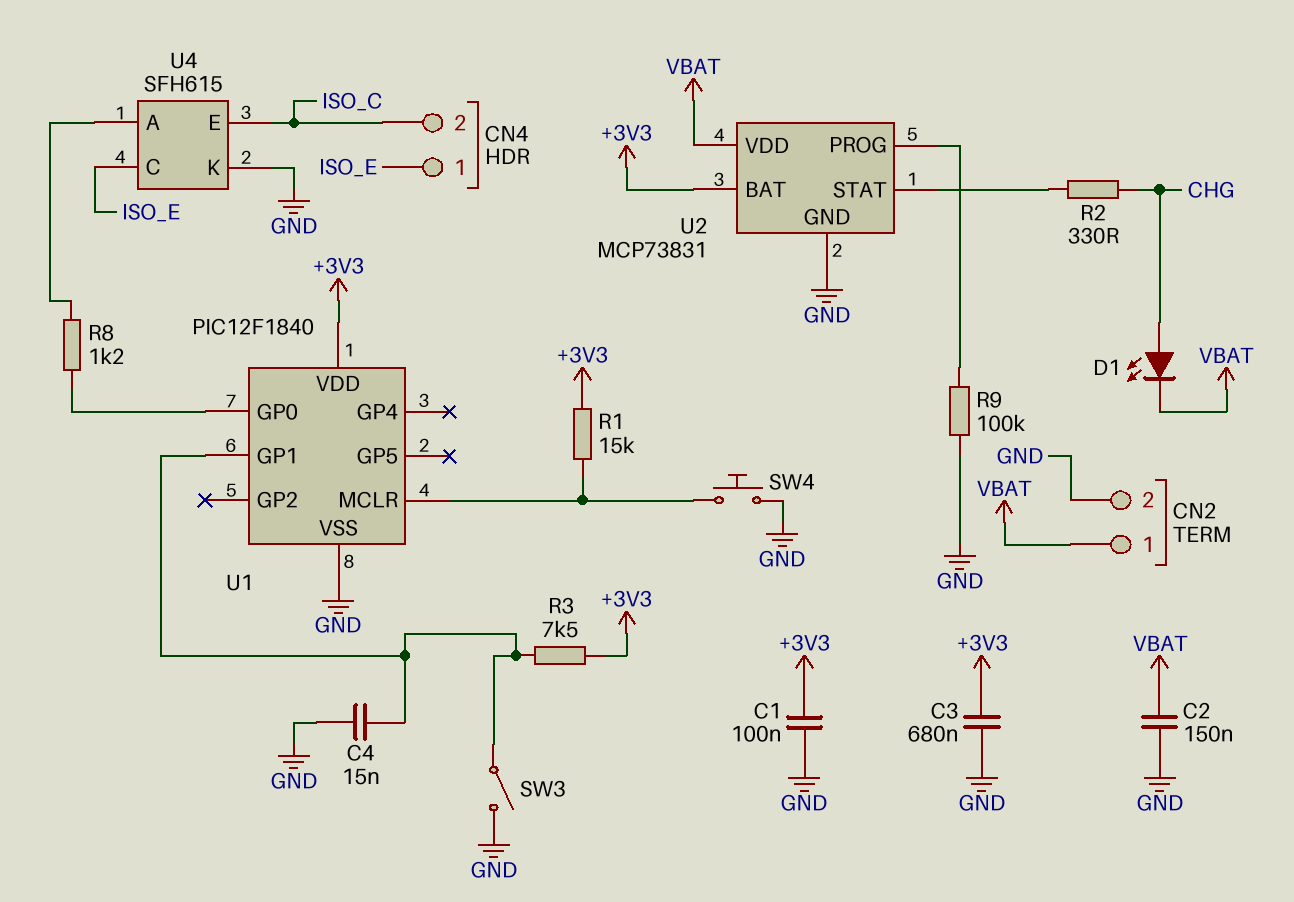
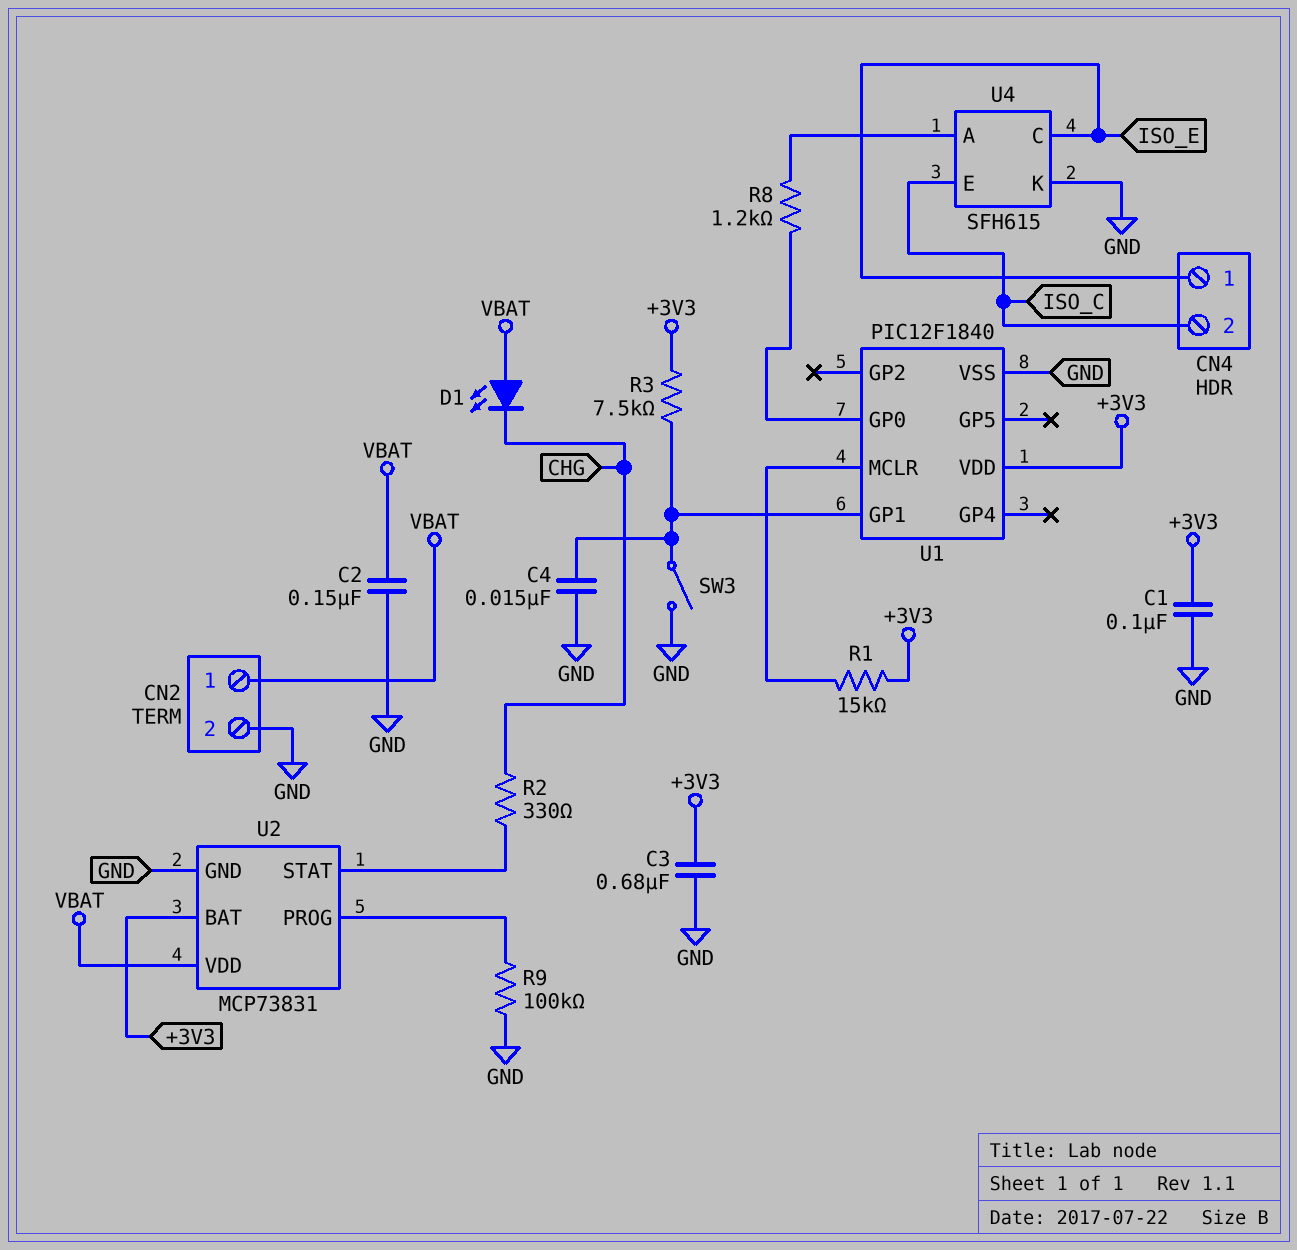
D1: LED (A CHG, K VBAT) -> LED (A VBAT, K CHG)
SW4: button (GND, U1/MCLR) -> none

